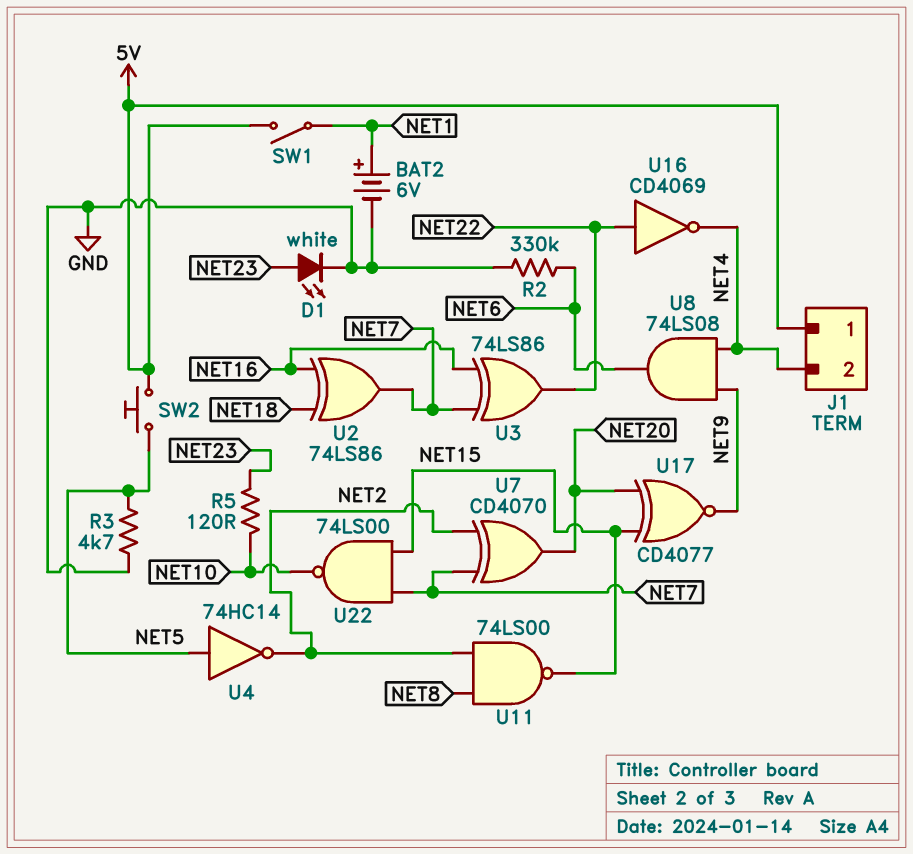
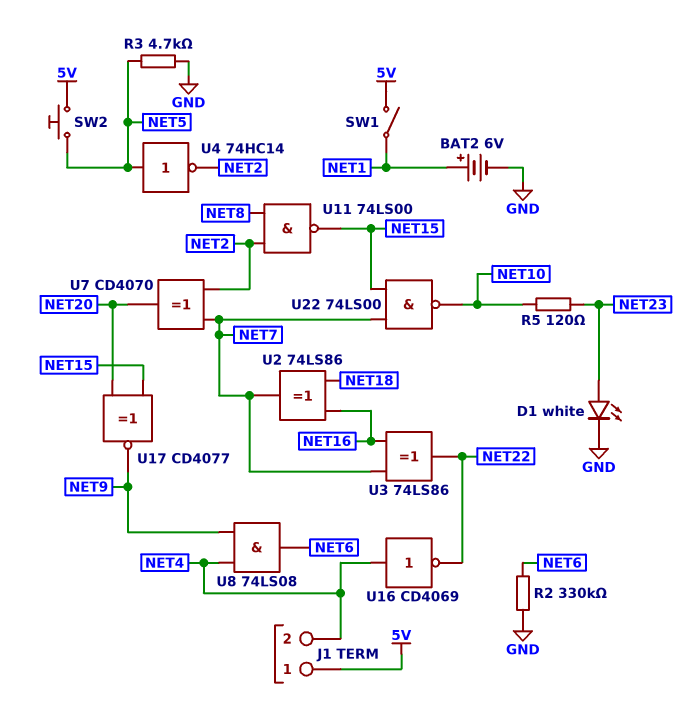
U16: NOT CD4069 (in NET22, out NET4) -> NOT CD4069 (in NET4, out NET22)

